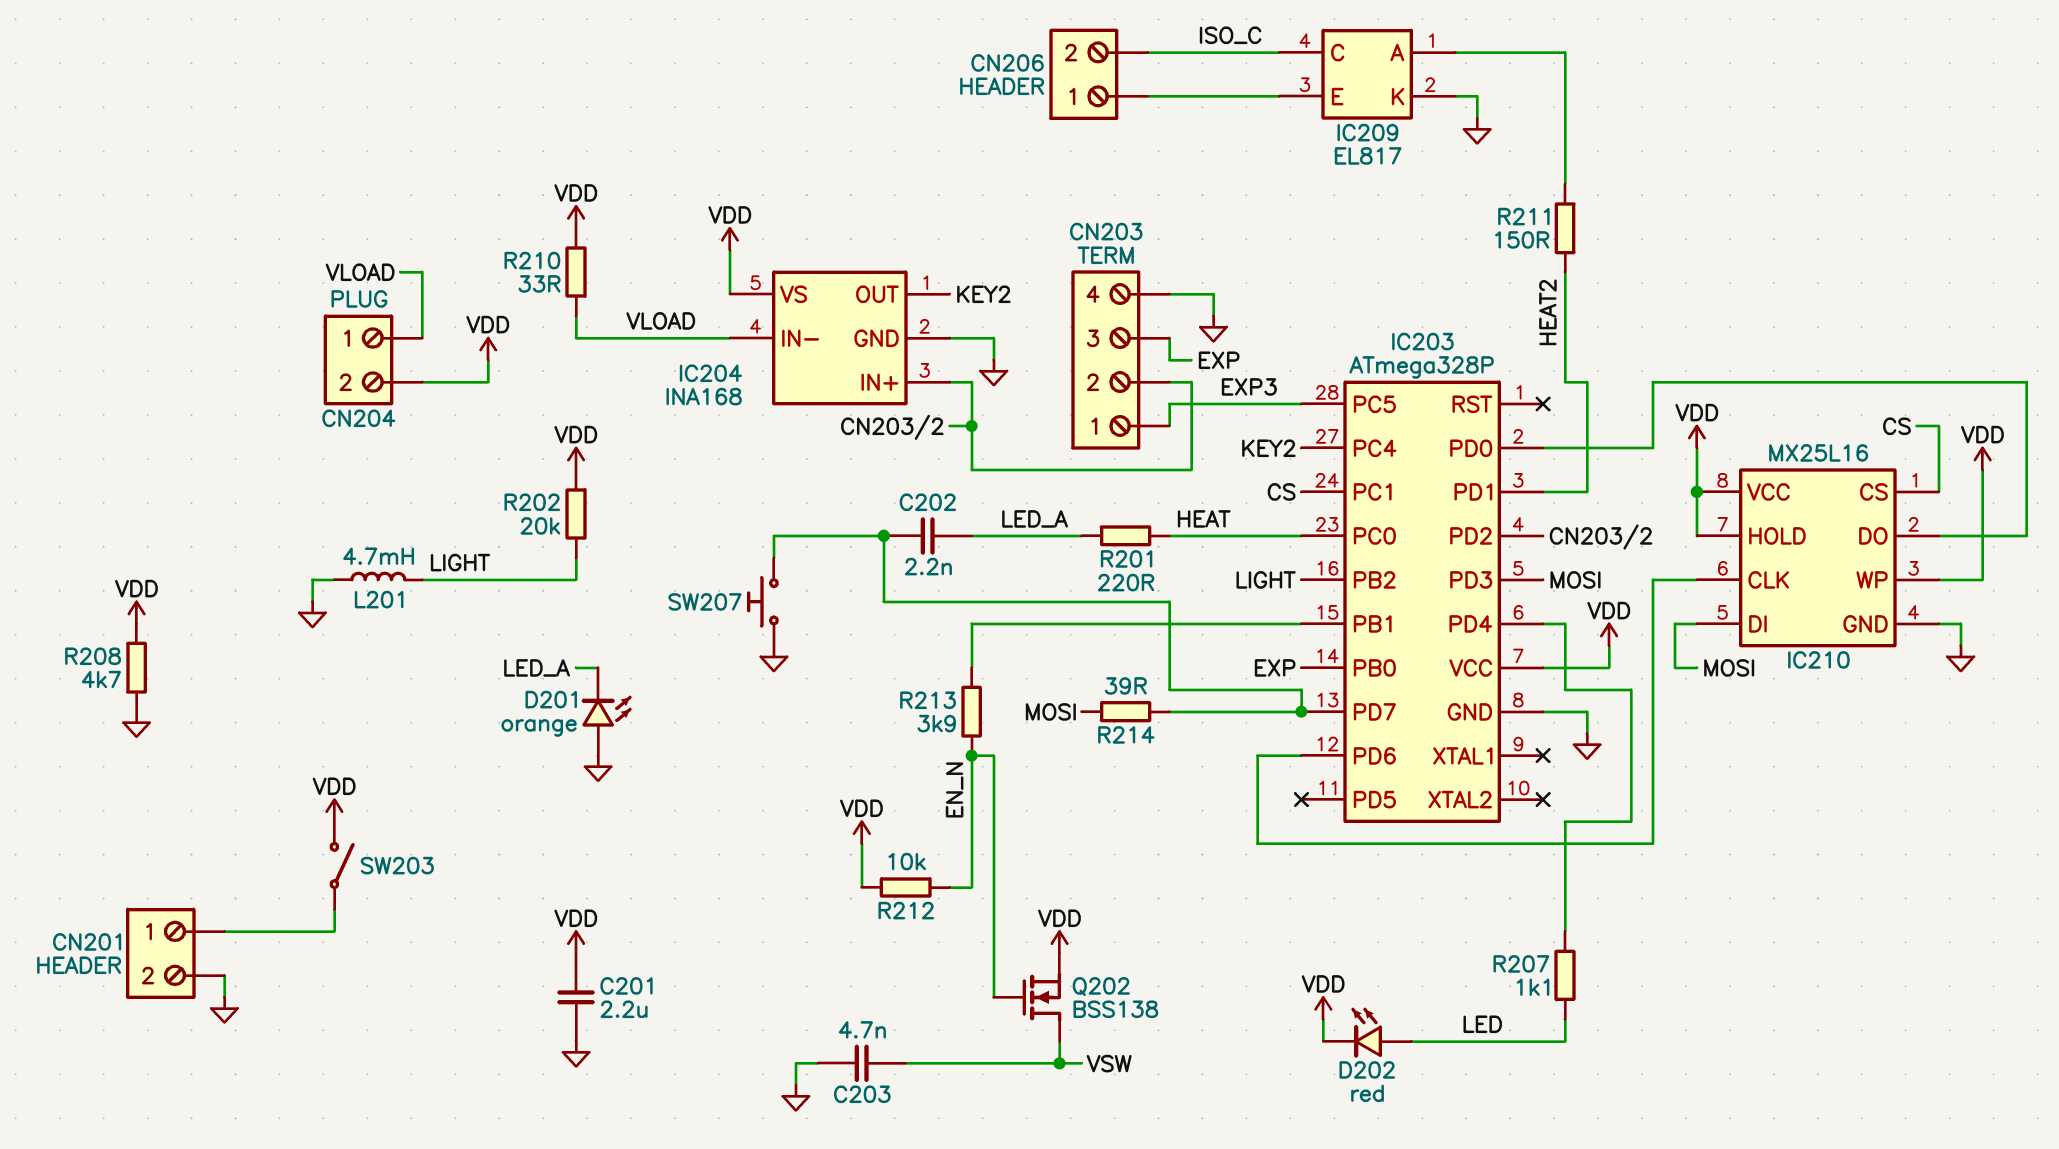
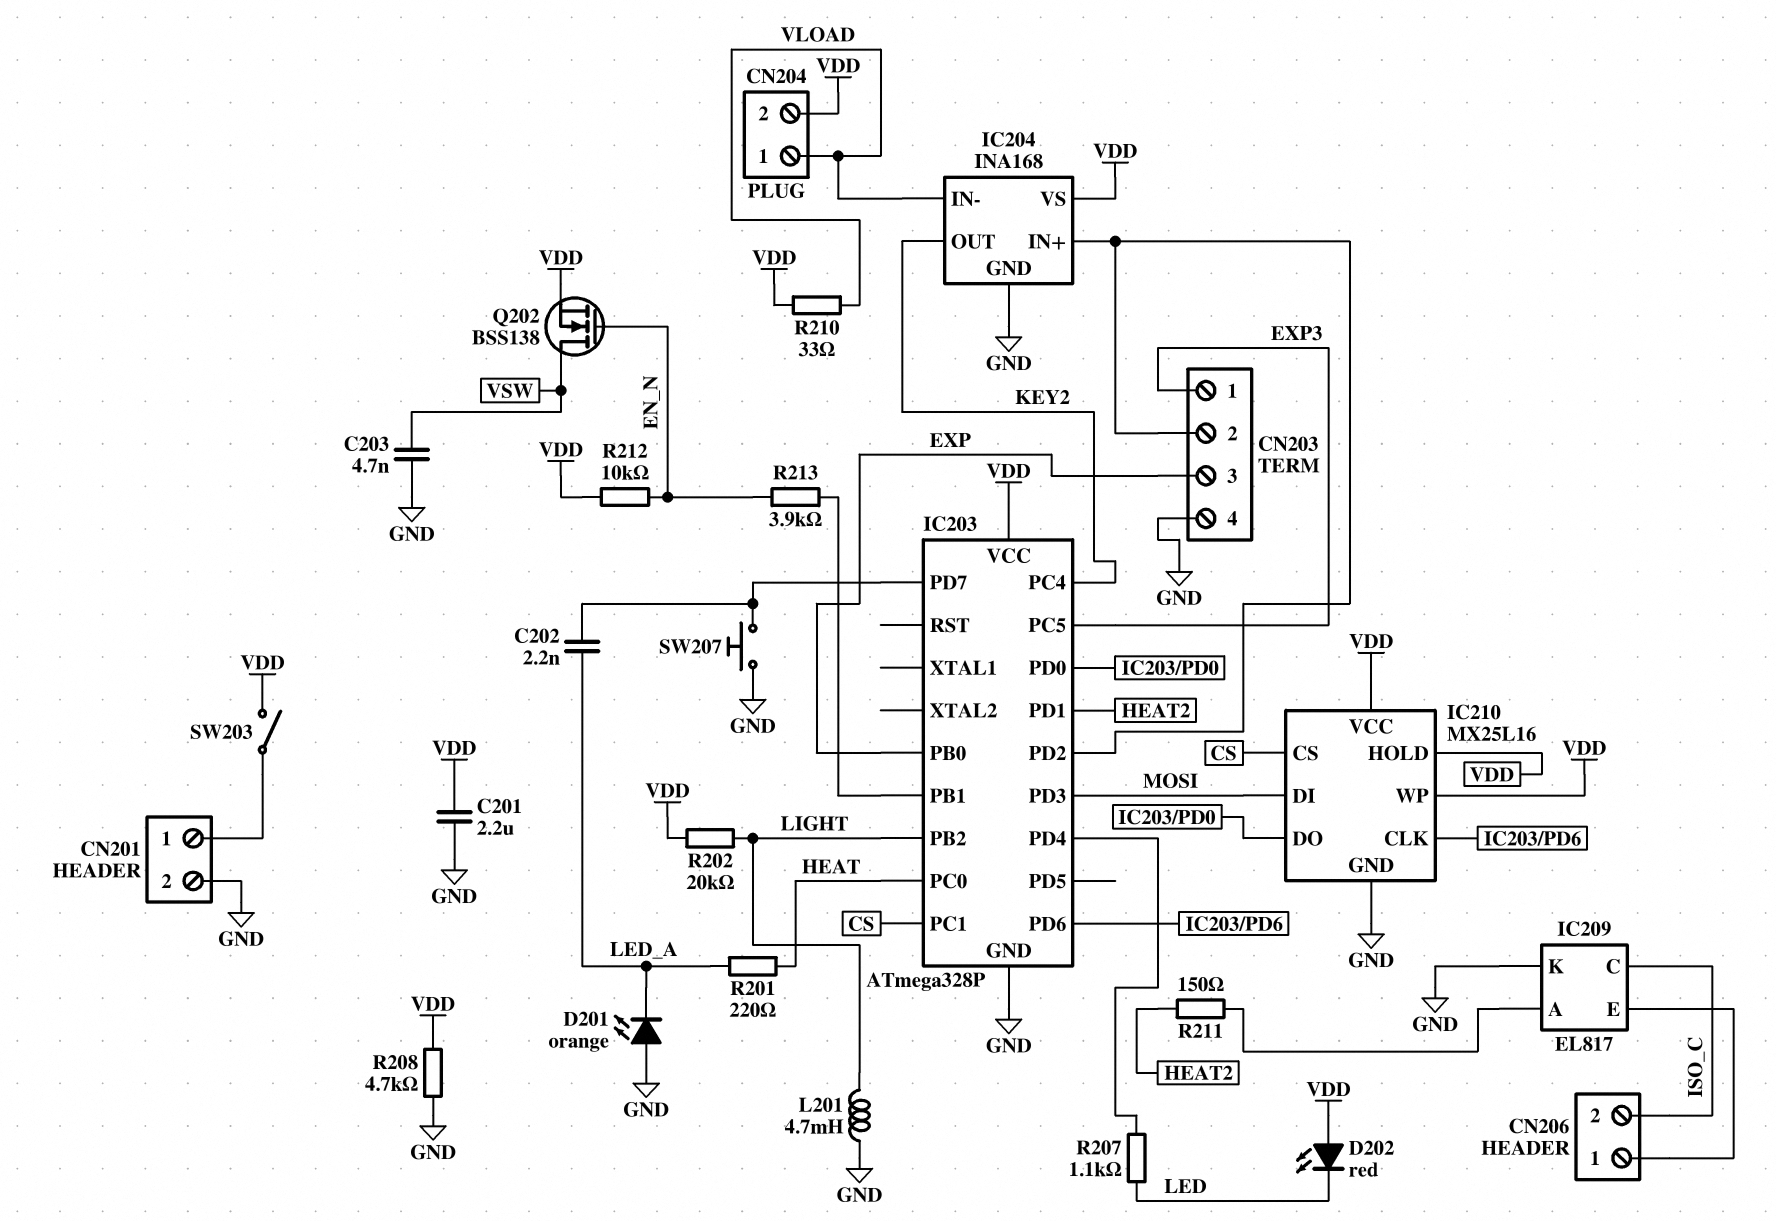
D202: LED red (A LED, K VDD) -> LED red (A VDD, K LED)
R214: 39 (IC203/PD7, MOSI) -> none

